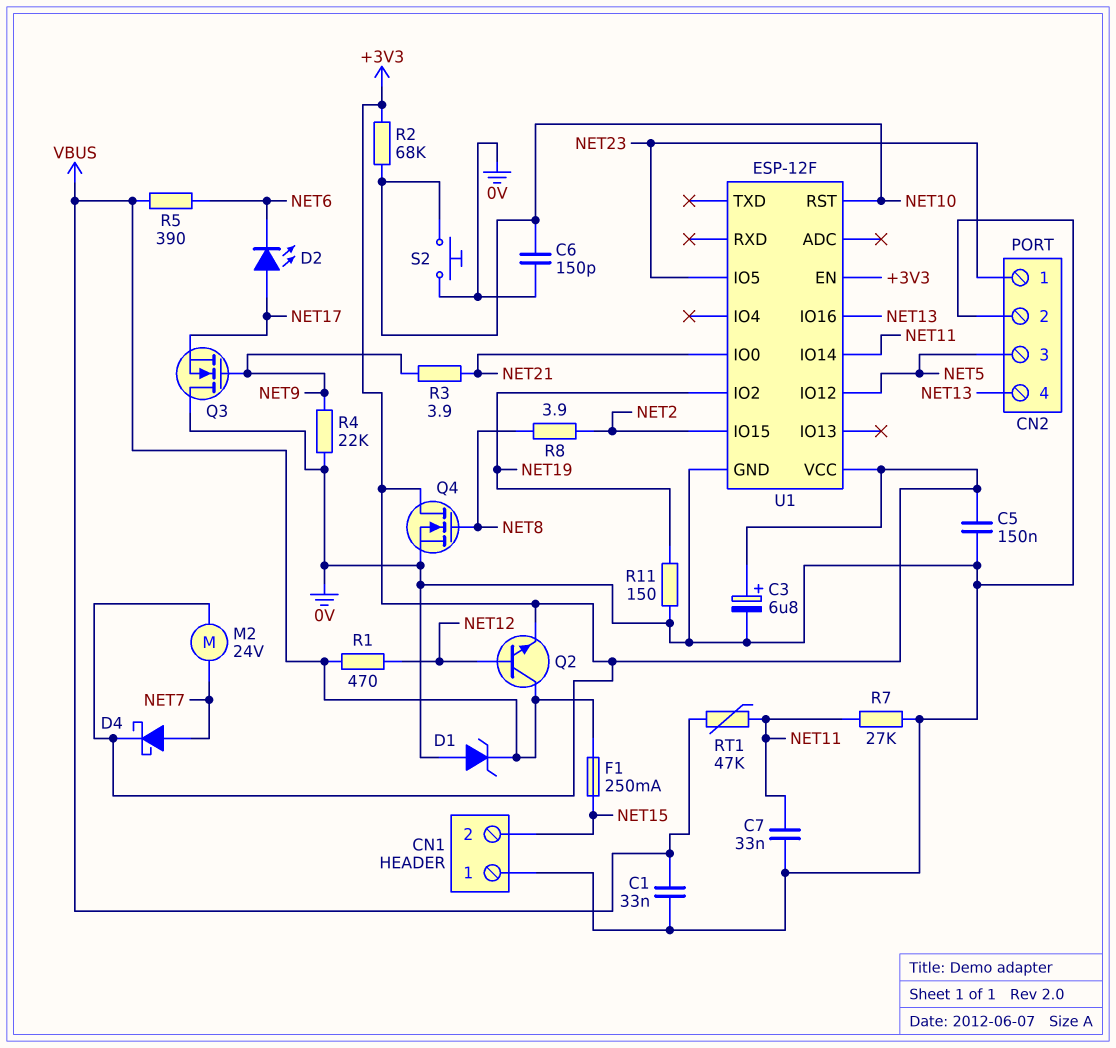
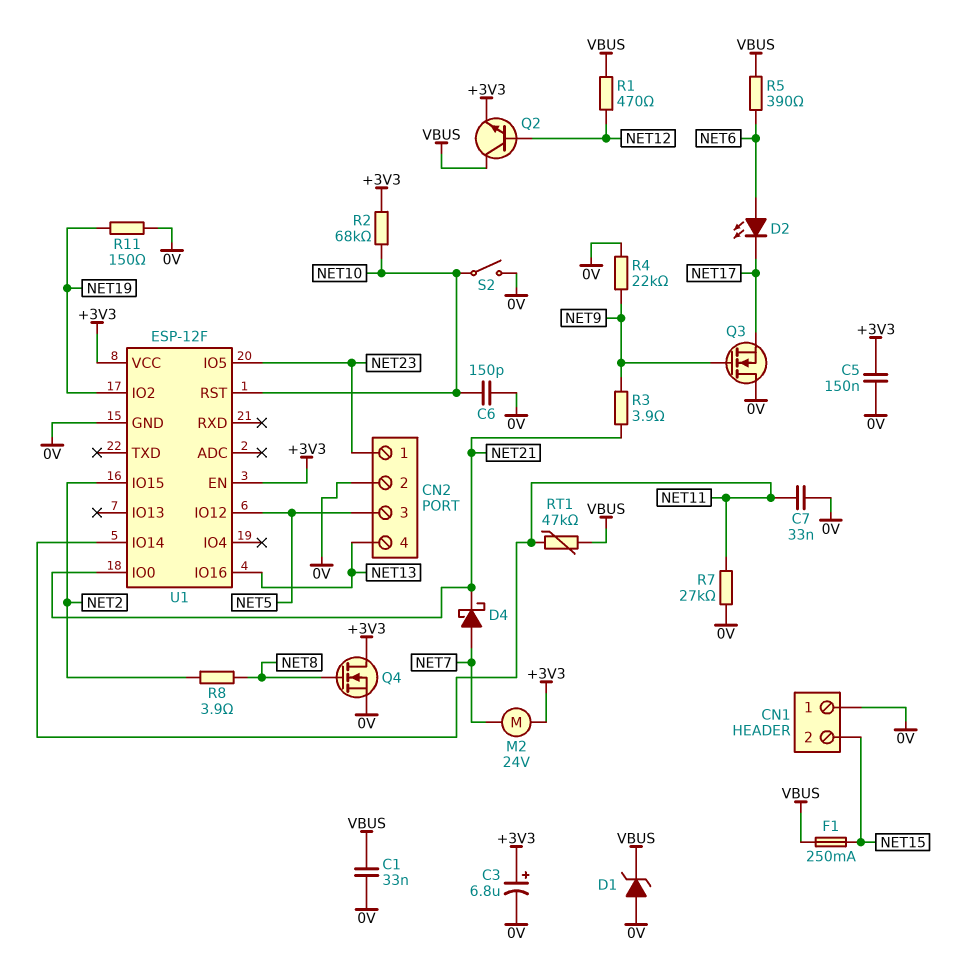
D2: LED (A NET17, K NET6) -> LED (A NET6, K NET17)
D4: schottky (A NET7, K +3V3) -> schottky (A NET7, K NET21)
S2: button (0V, NET10) -> switch (0V, NET10)

